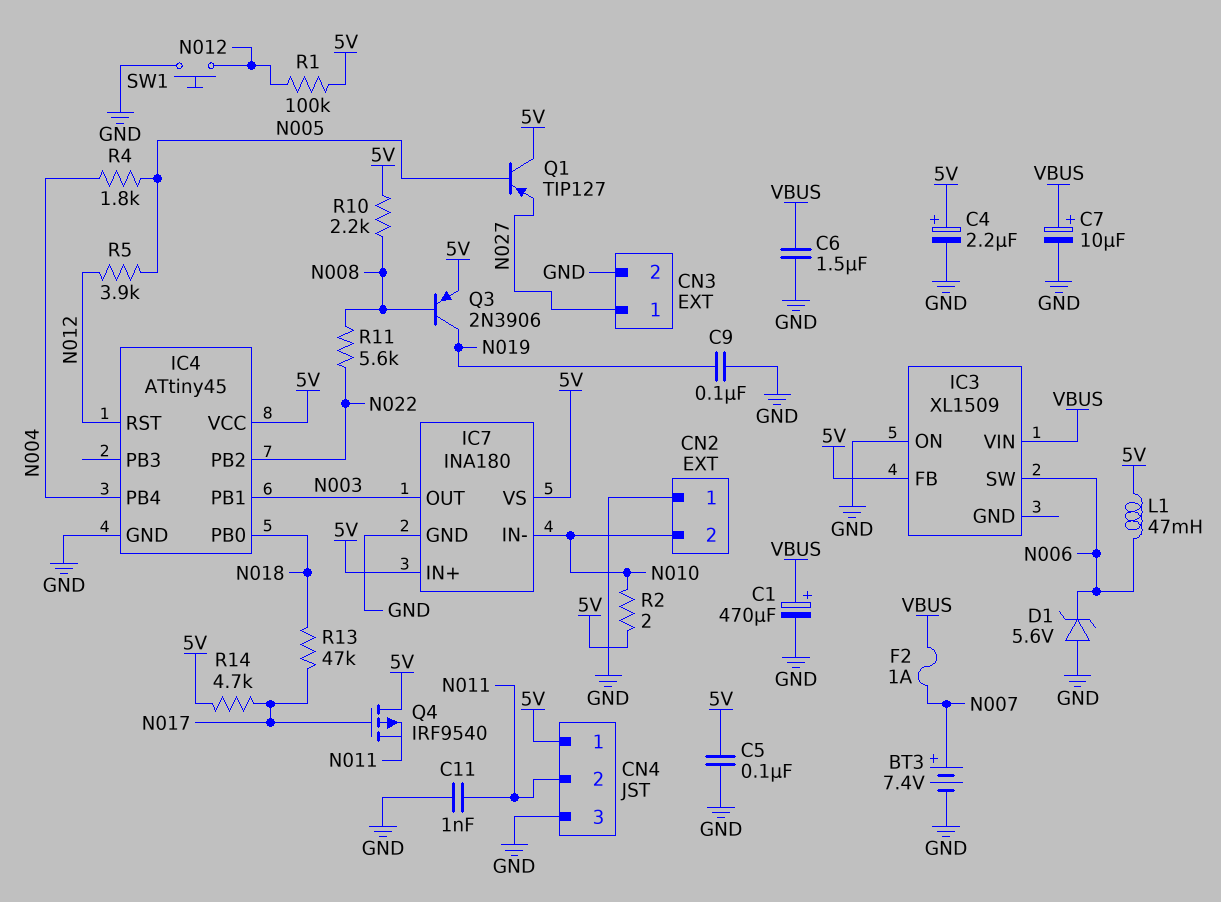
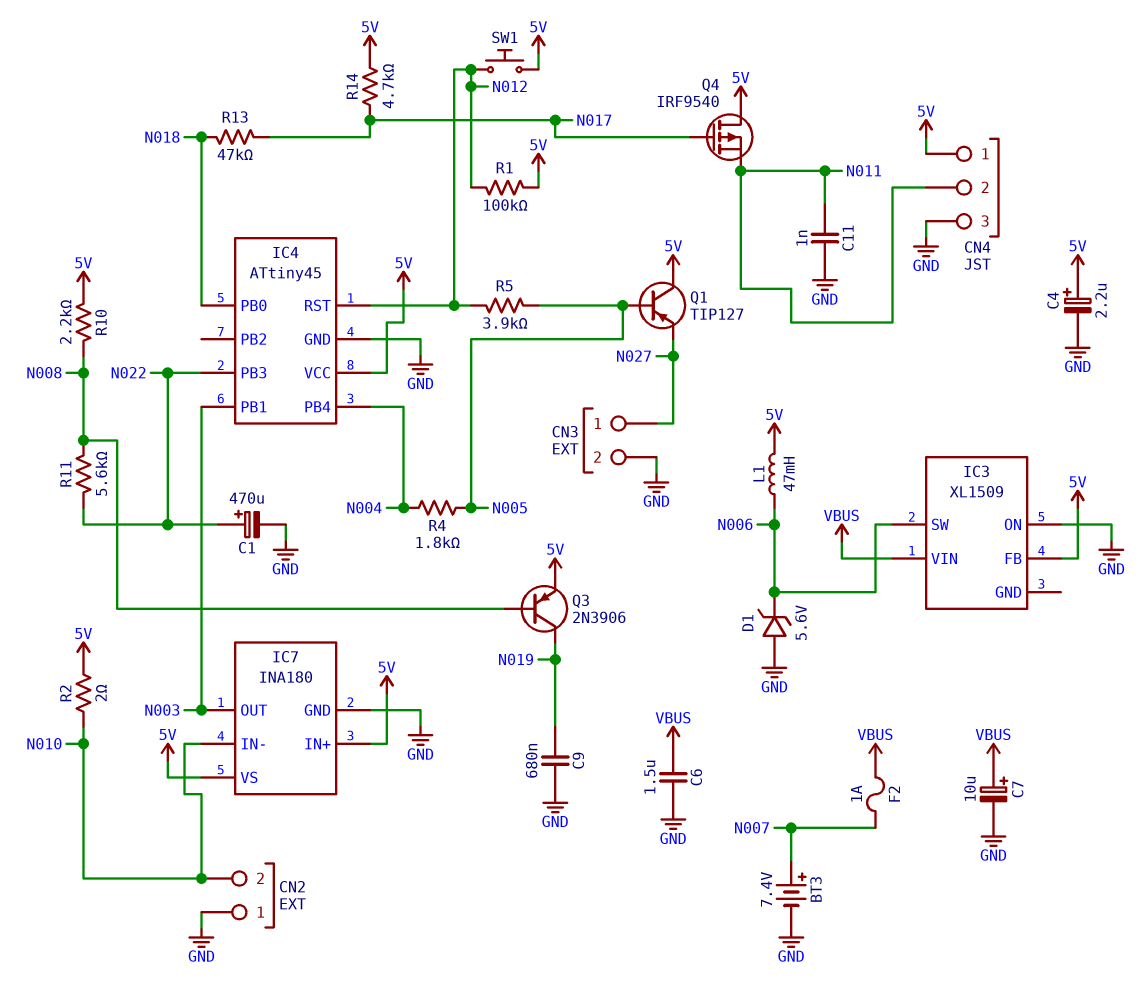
C1: 470uF (plus VBUS, minus GND) -> 470uF (plus N022, minus GND)
C5: 100nF (5V, GND) -> none
C9: 100nF (GND, N019) -> 680nF (GND, N019)
IC4 pin PB2: N022 -> none
IC4 pin PB3: none -> N022
SW1: button (GND, N012) -> button (5V, N012)

